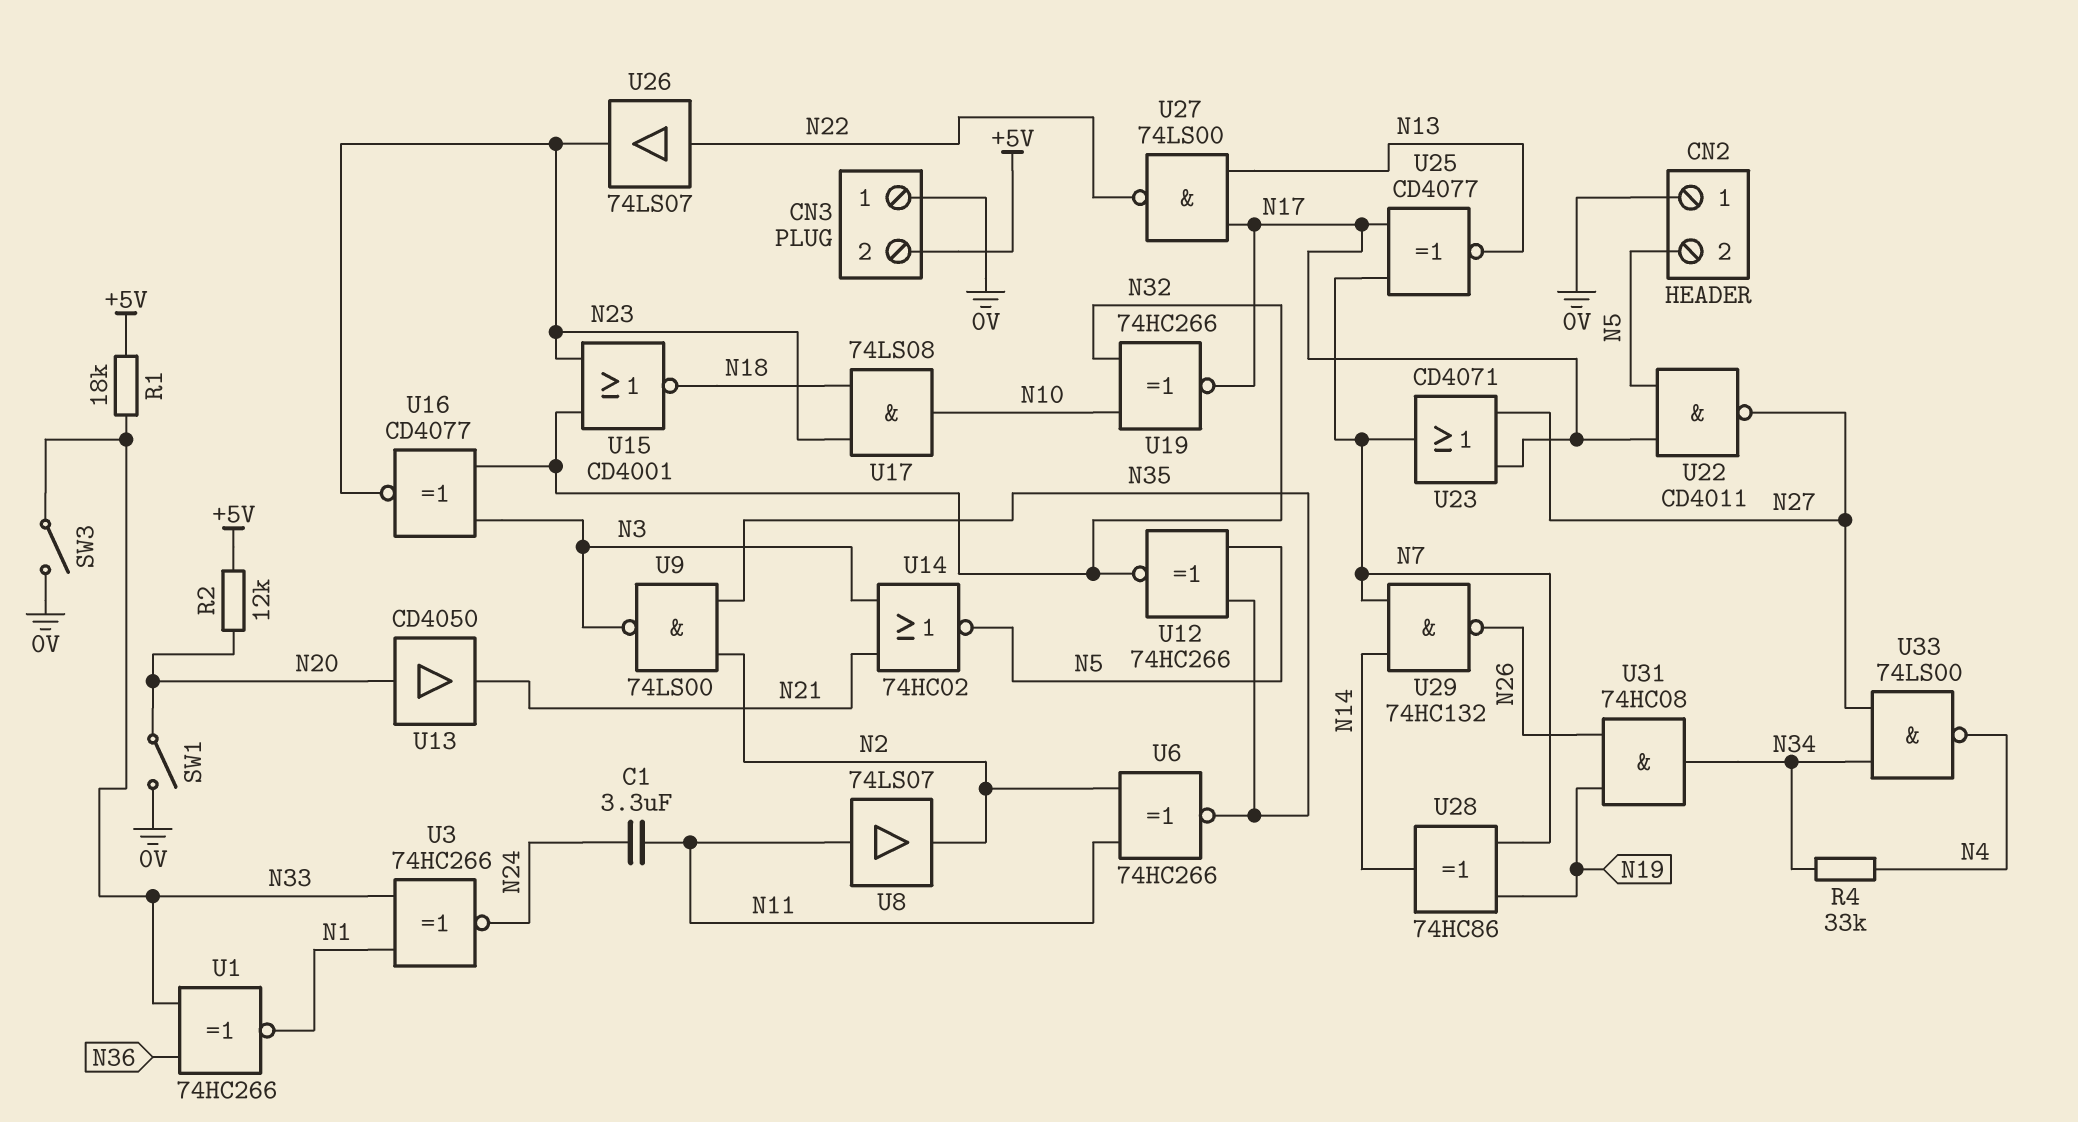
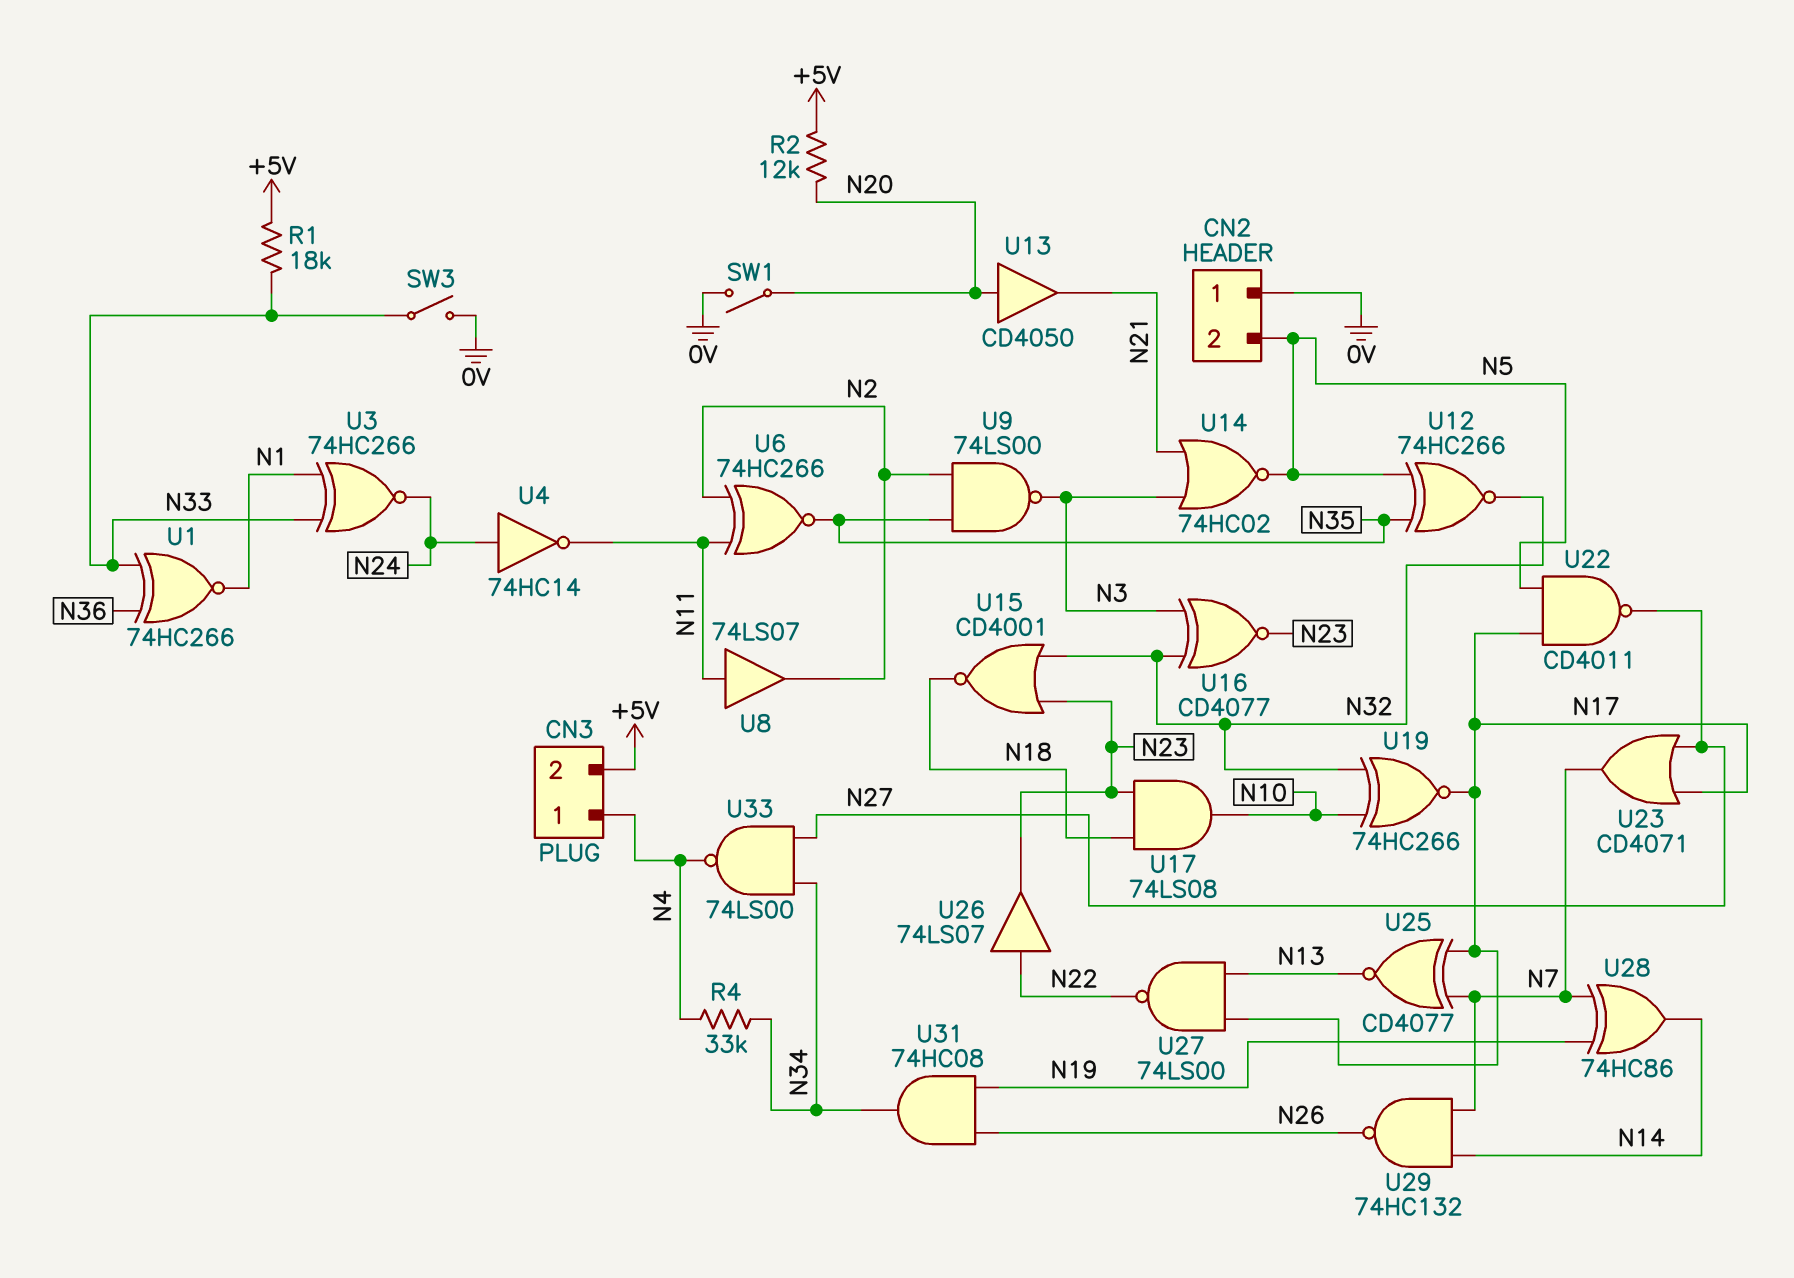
C1: 3.3uF (N11, N24) -> none
CN3 pin 1: 0V -> N4
U4: none -> NOT 74HC14 (in N24, out N11)

